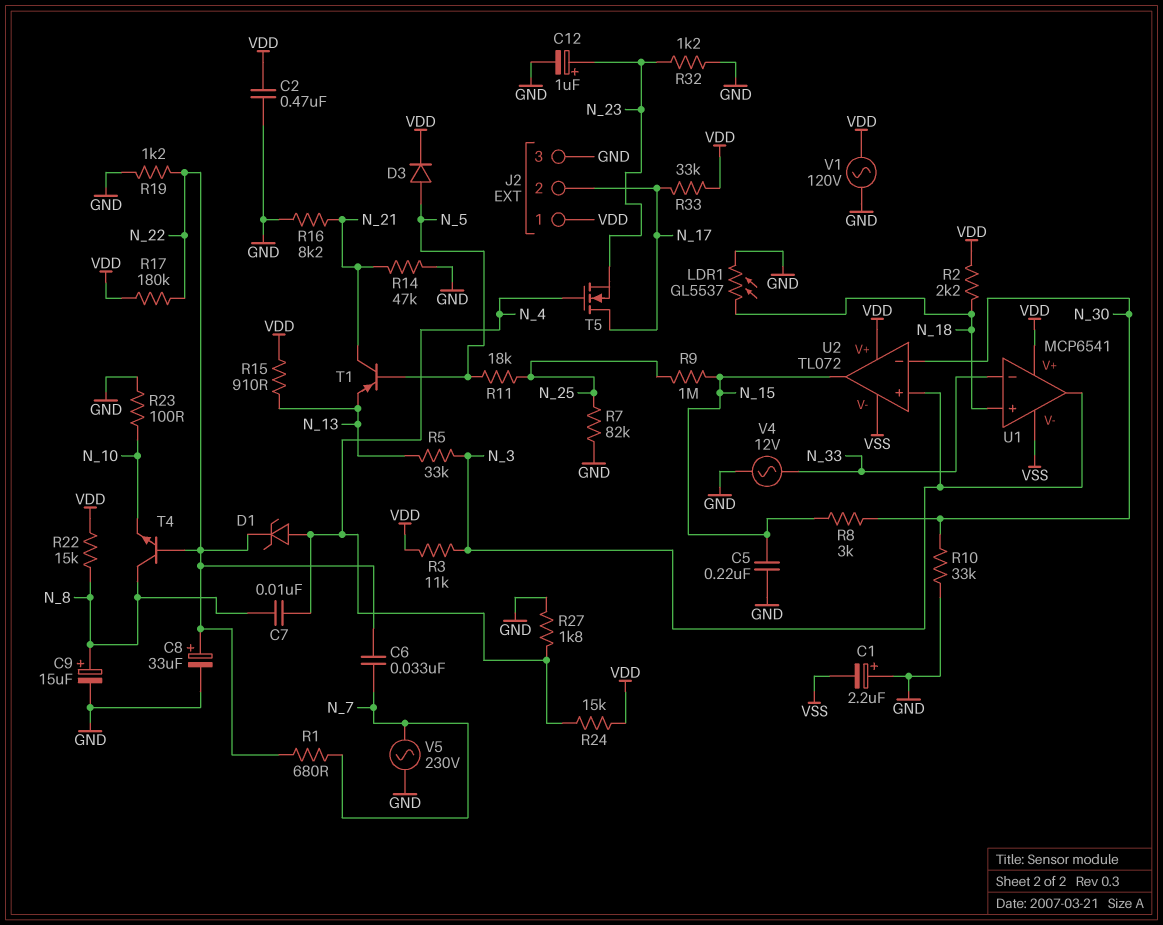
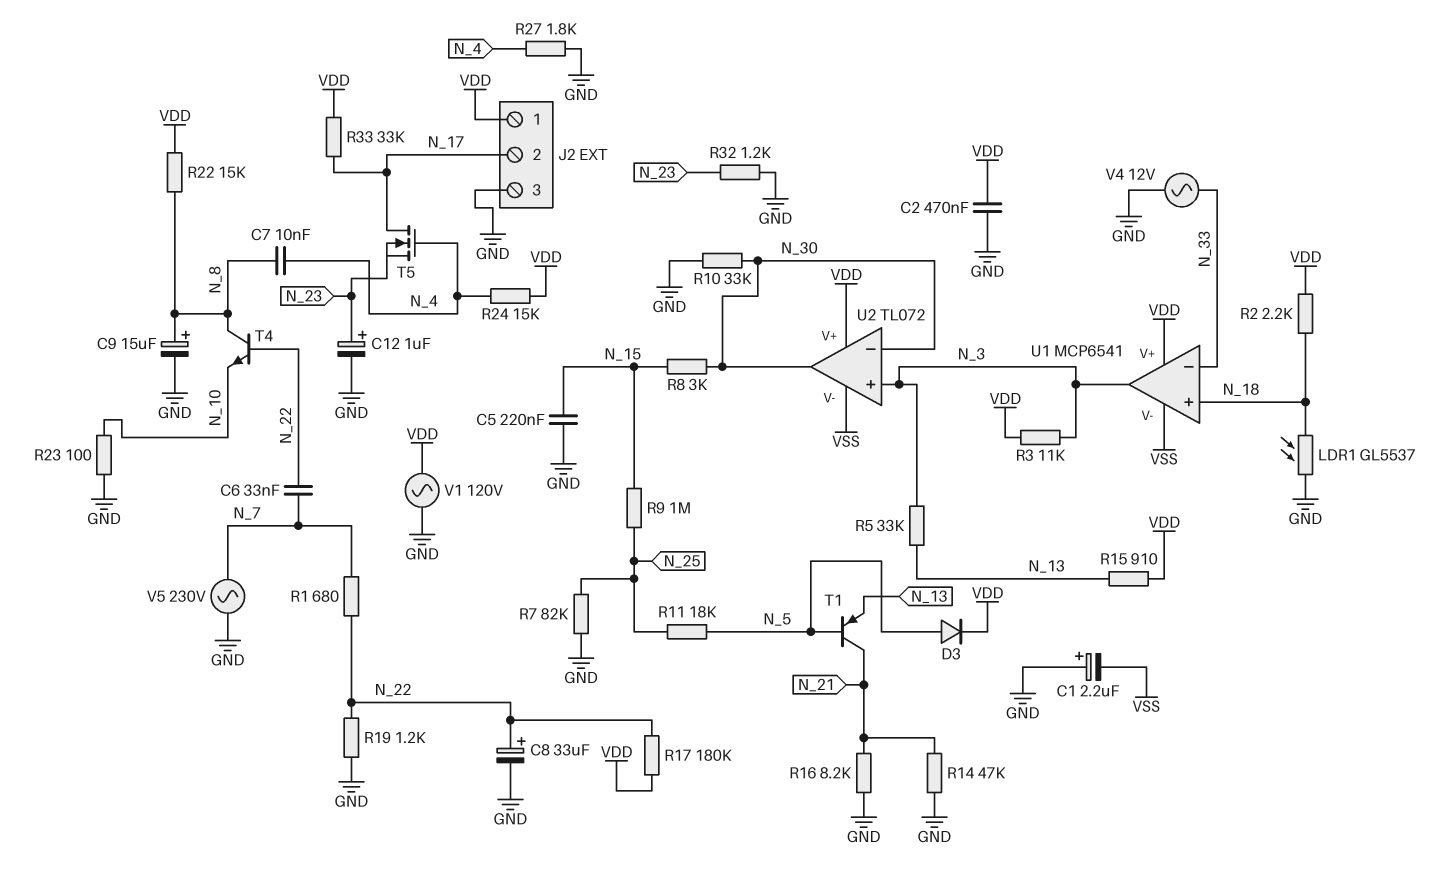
D1: zener (A N_4, K N_22) -> none
U2 pin out: N_15 -> N_30

